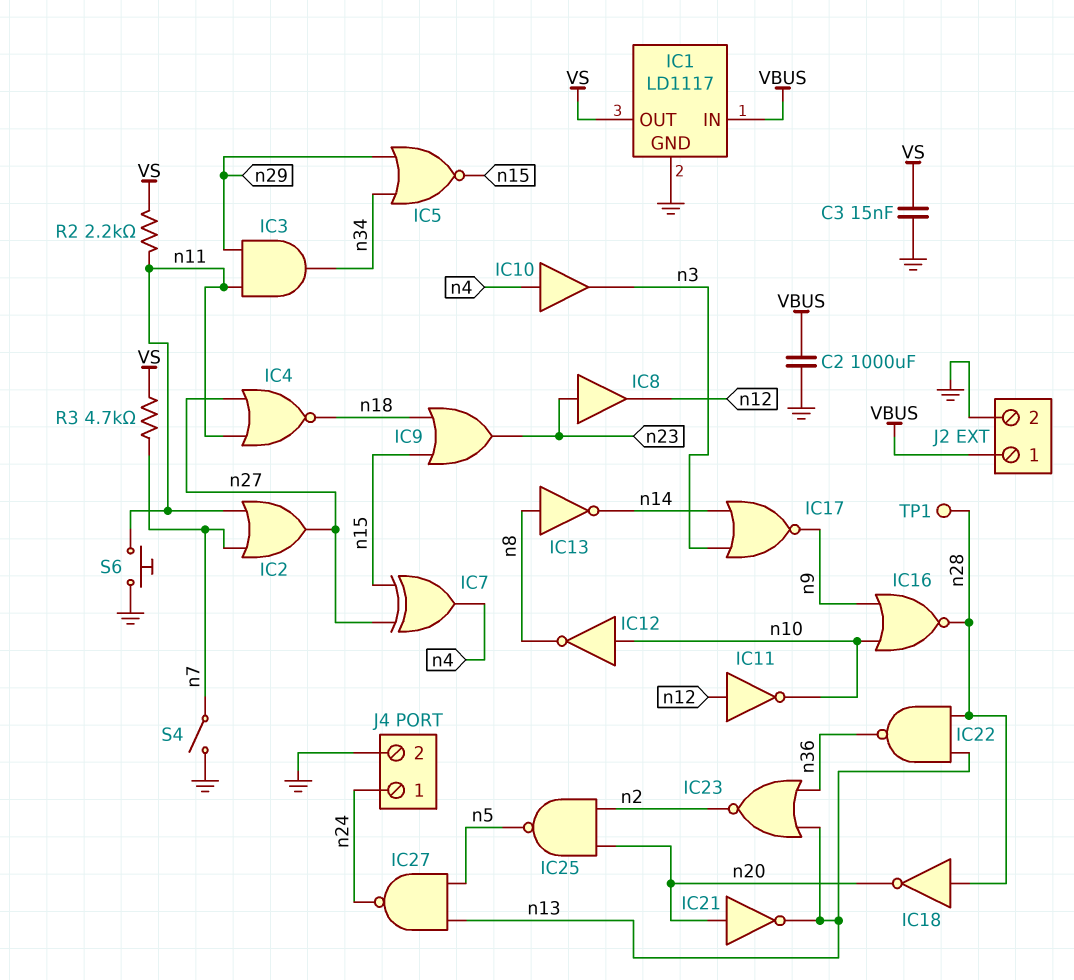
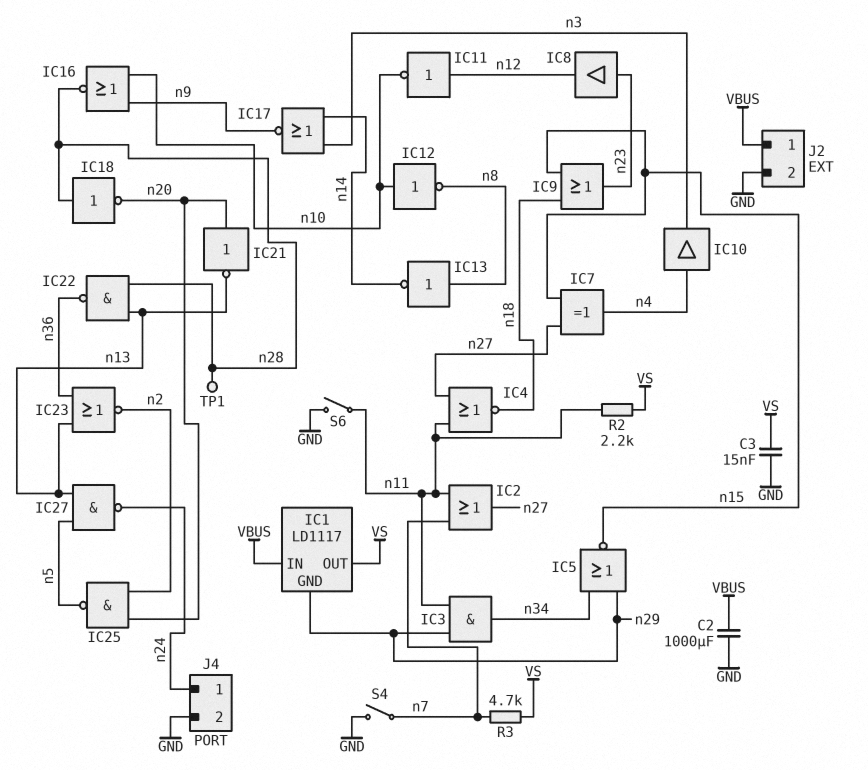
IC1 pin GND: GND -> n29
S6: button (GND, n11) -> switch (GND, n11)

